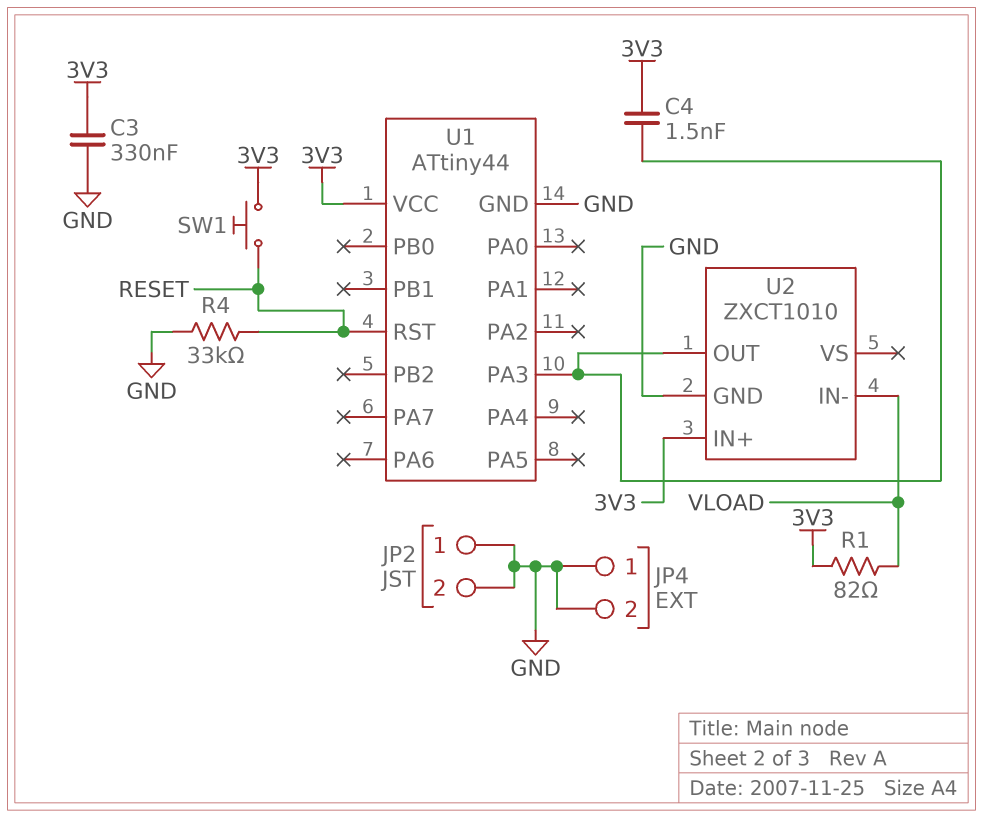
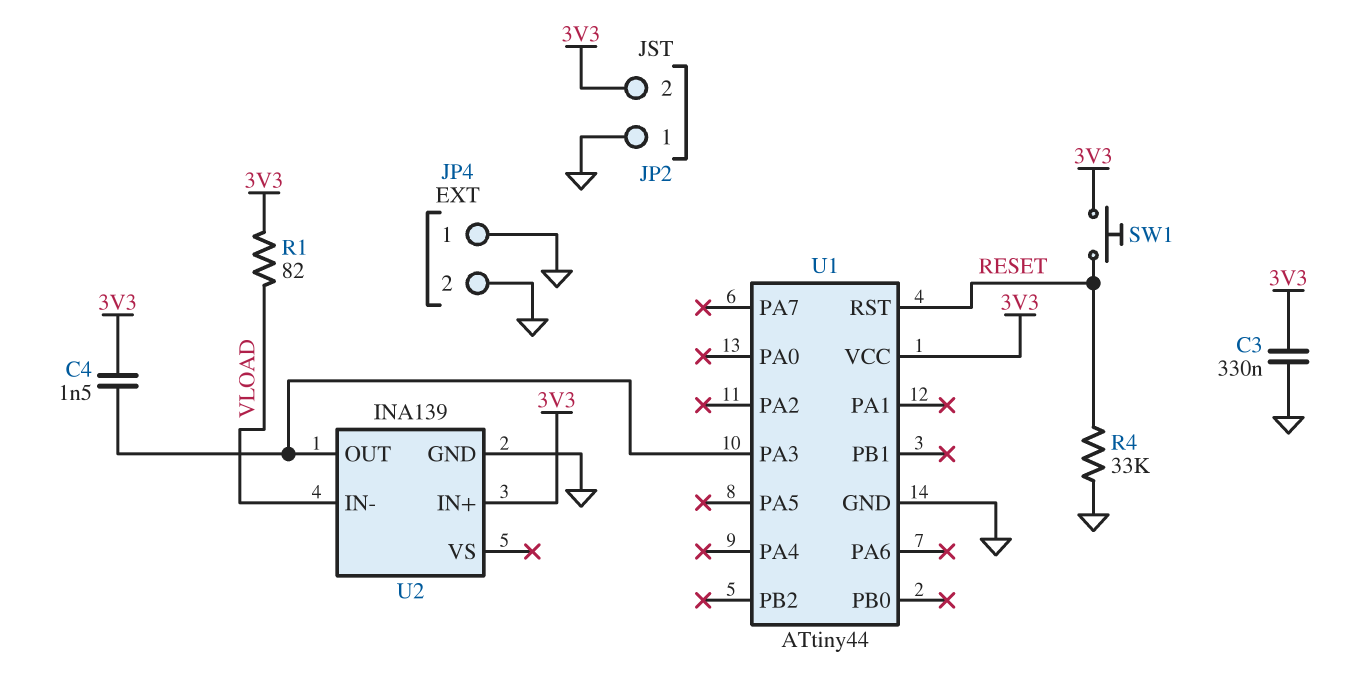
JP2 pin 2: GND -> 3V3
U2: ZXCT1010 -> INA139

